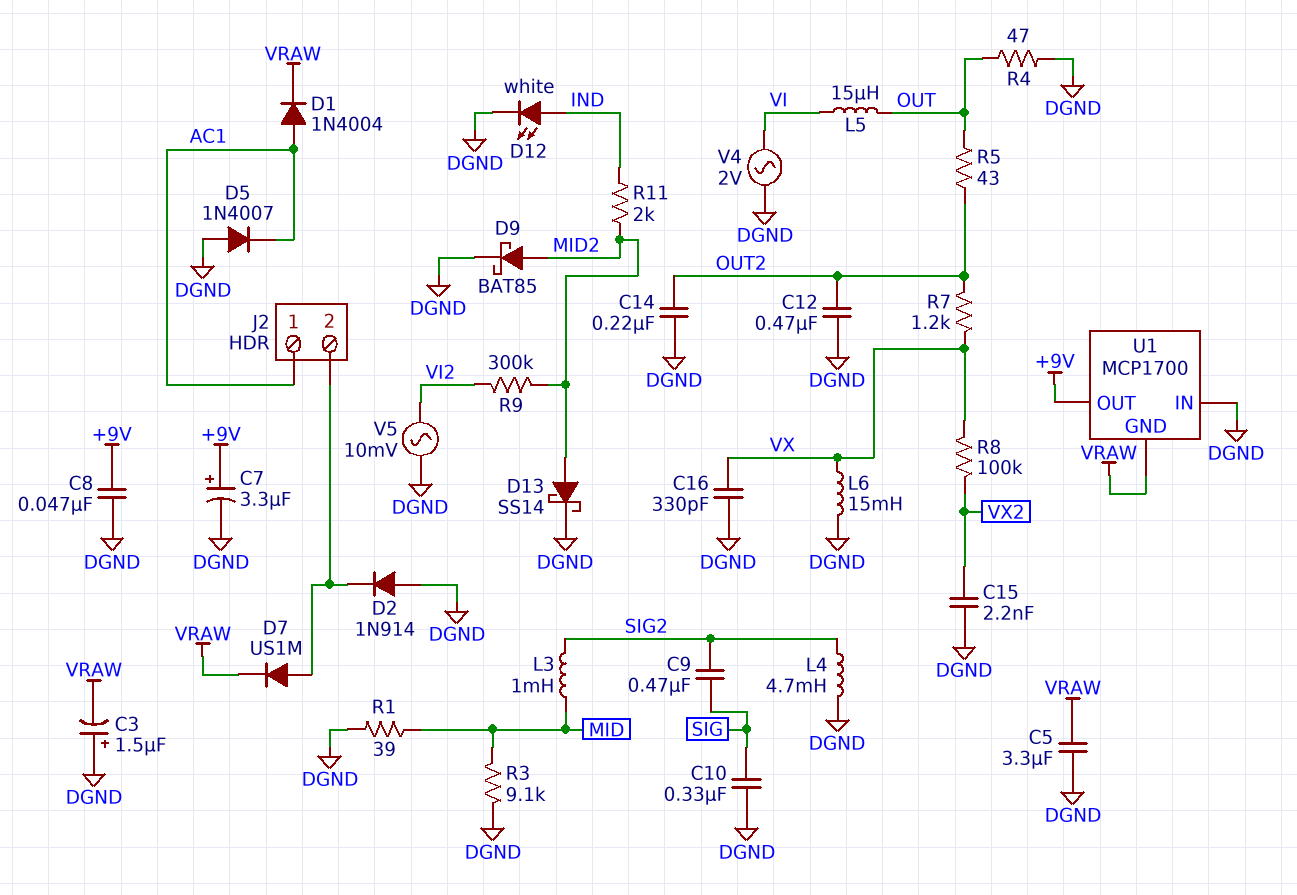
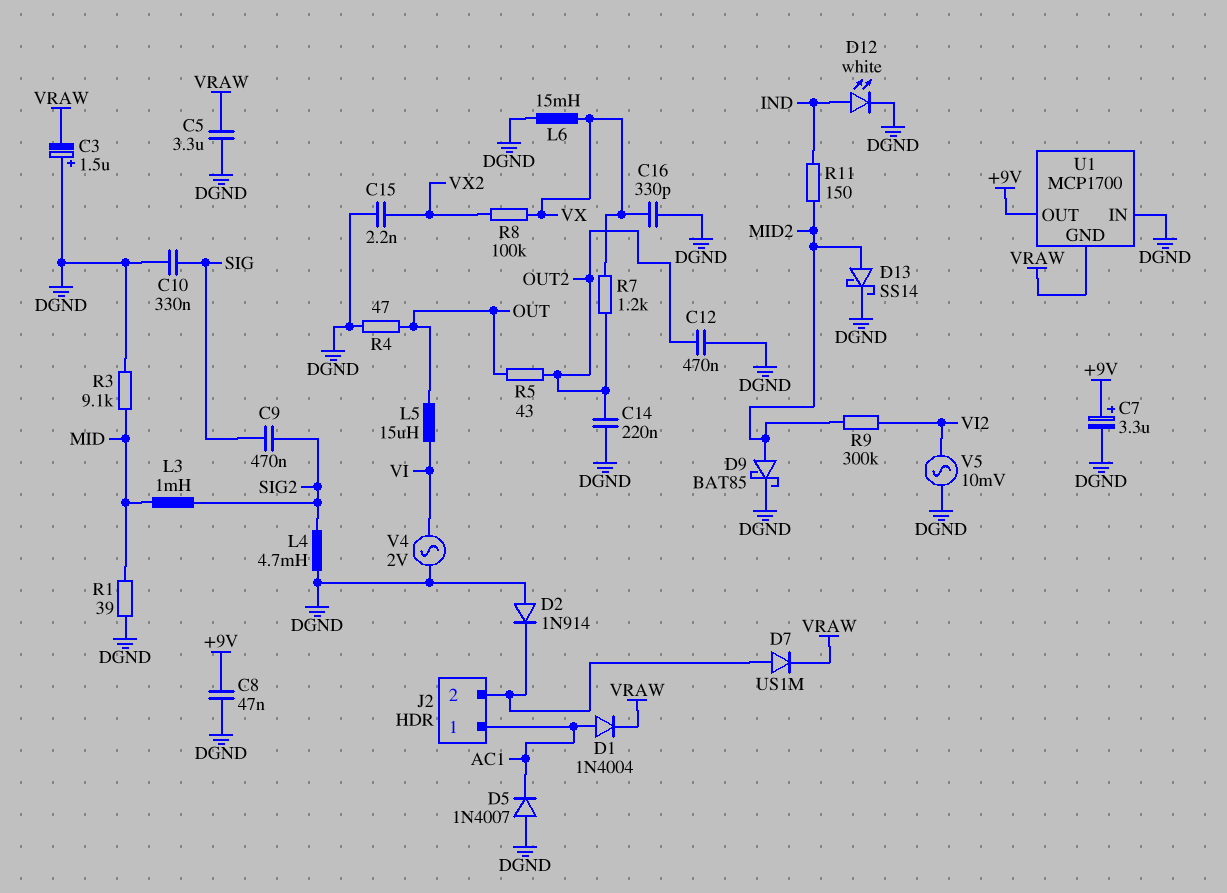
R11: 2k (IND, MID2) -> 150 (IND, MID2)

